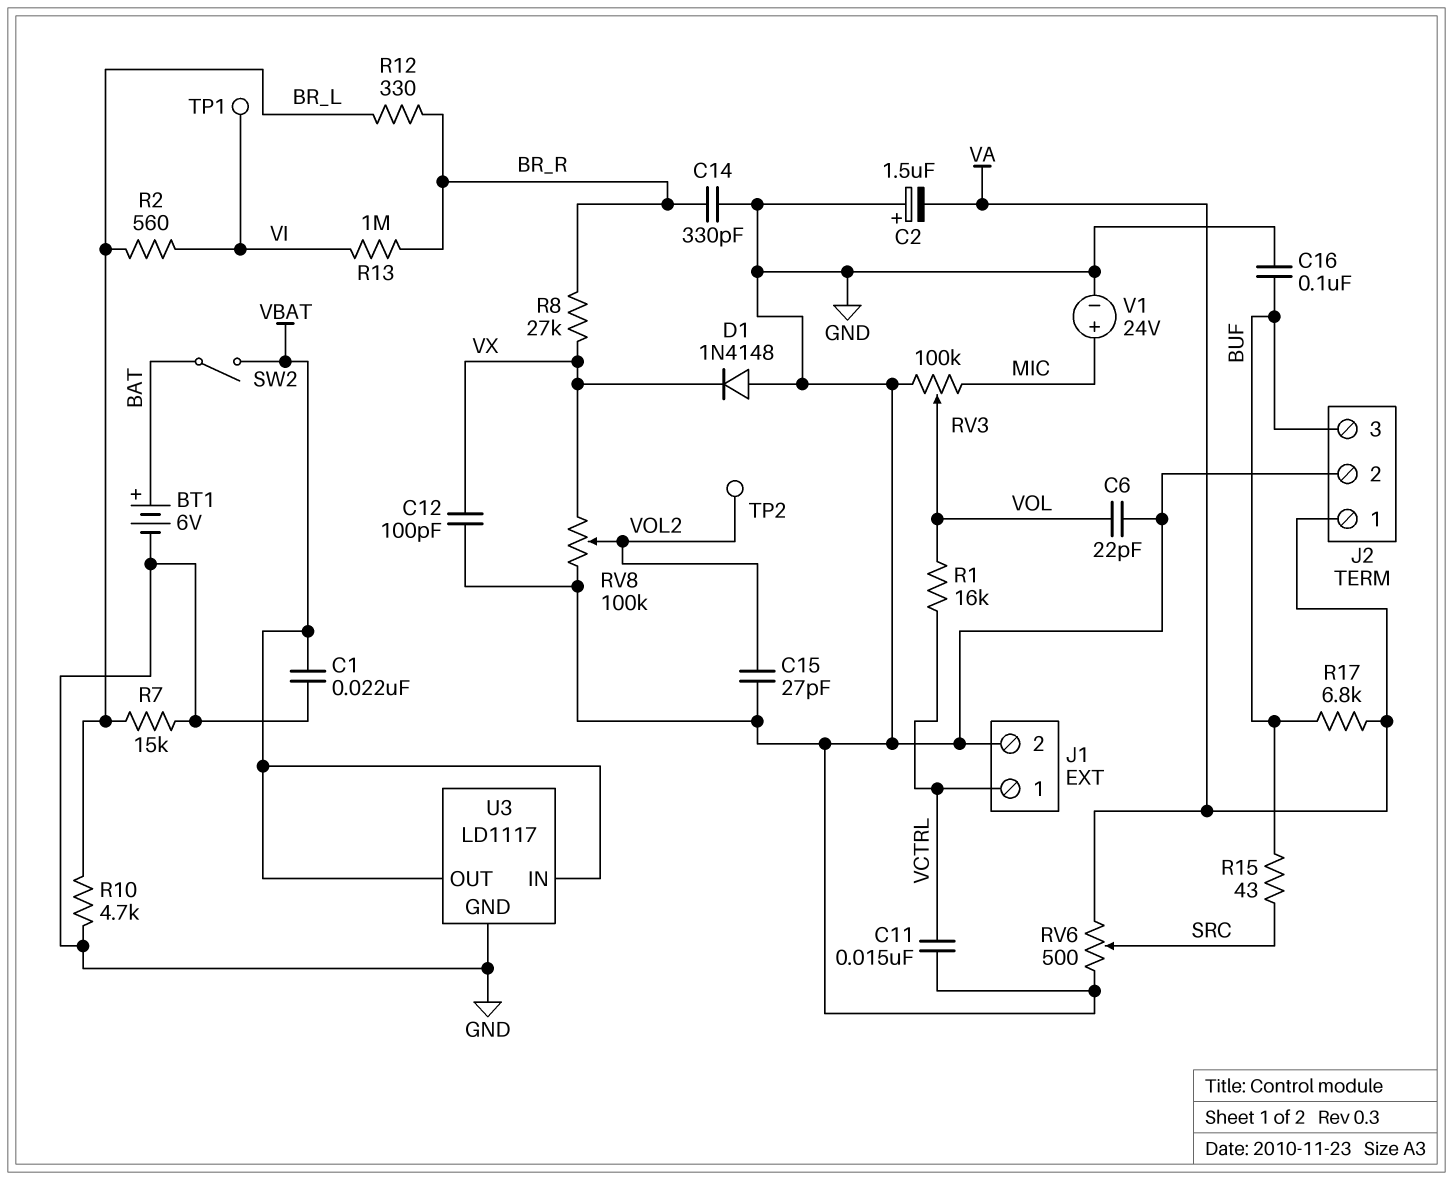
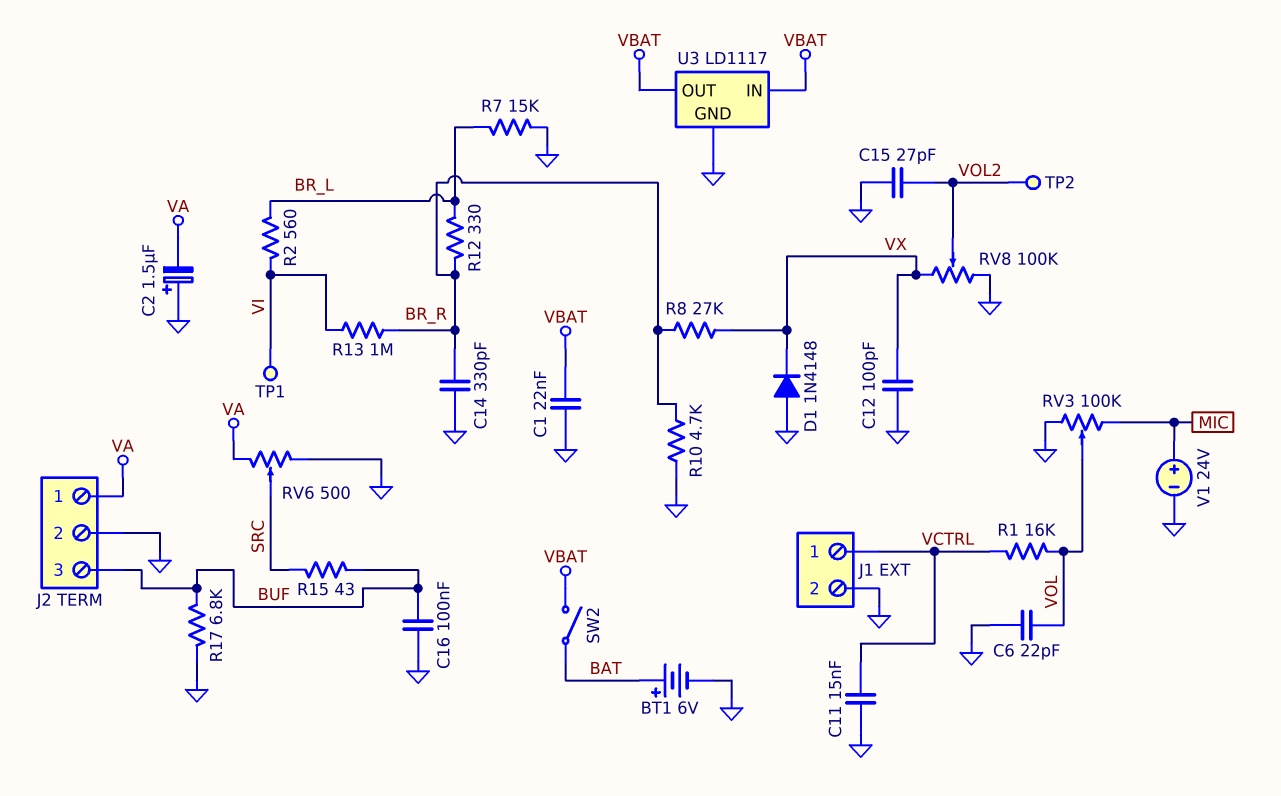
R10: 4.7k (BR_L, GND) -> 4.7k (BR_R, GND)
R17: 6.8k (BUF, VA) -> 6.8k (BUF, GND)

